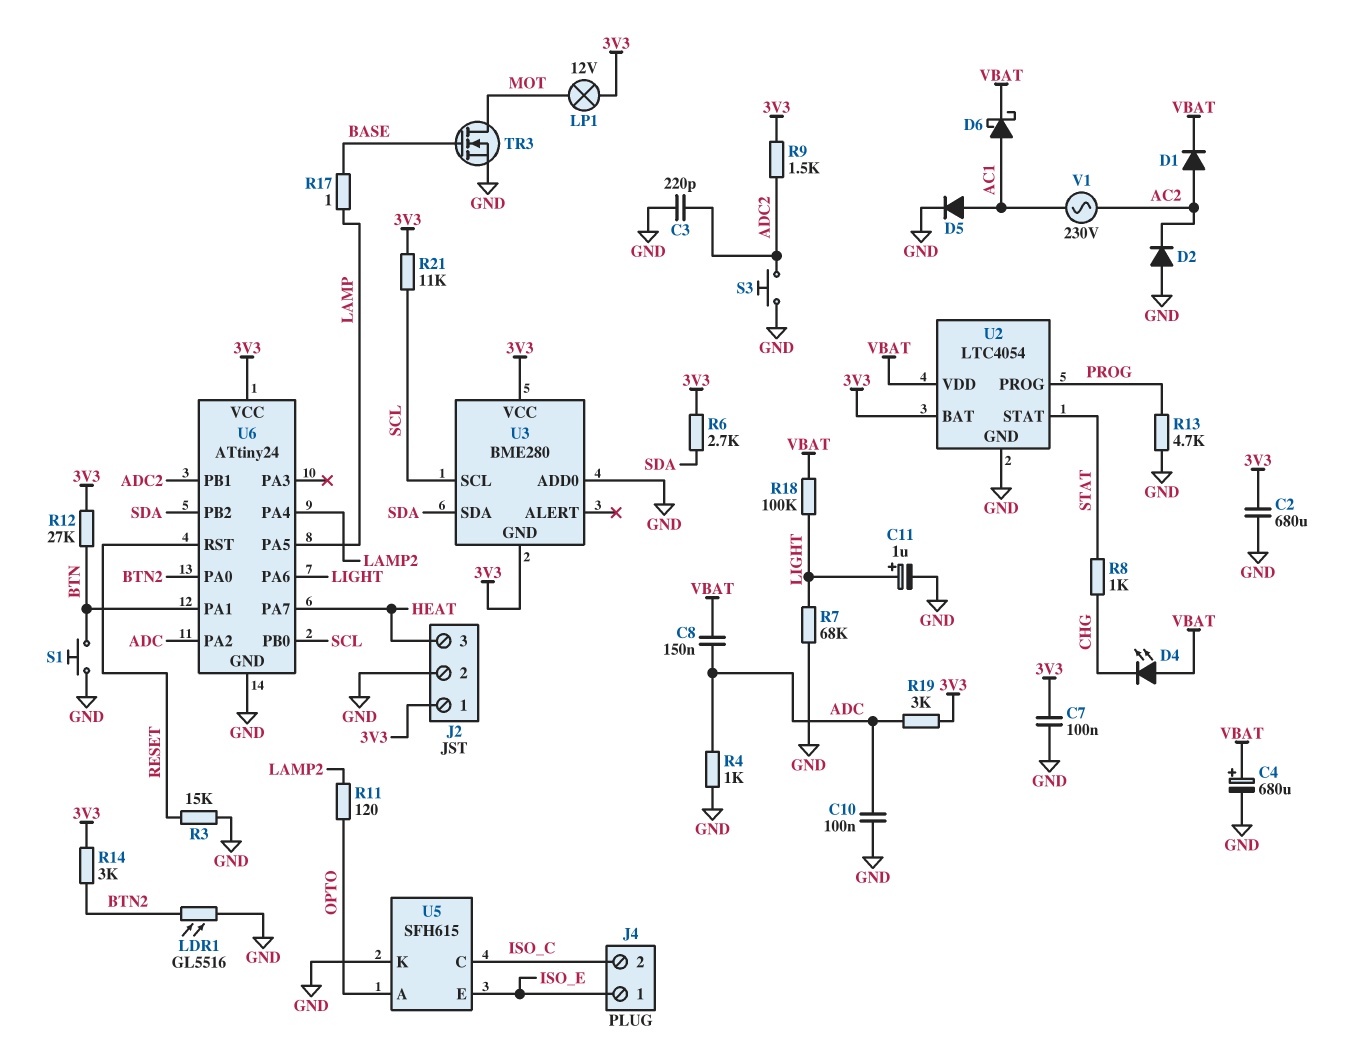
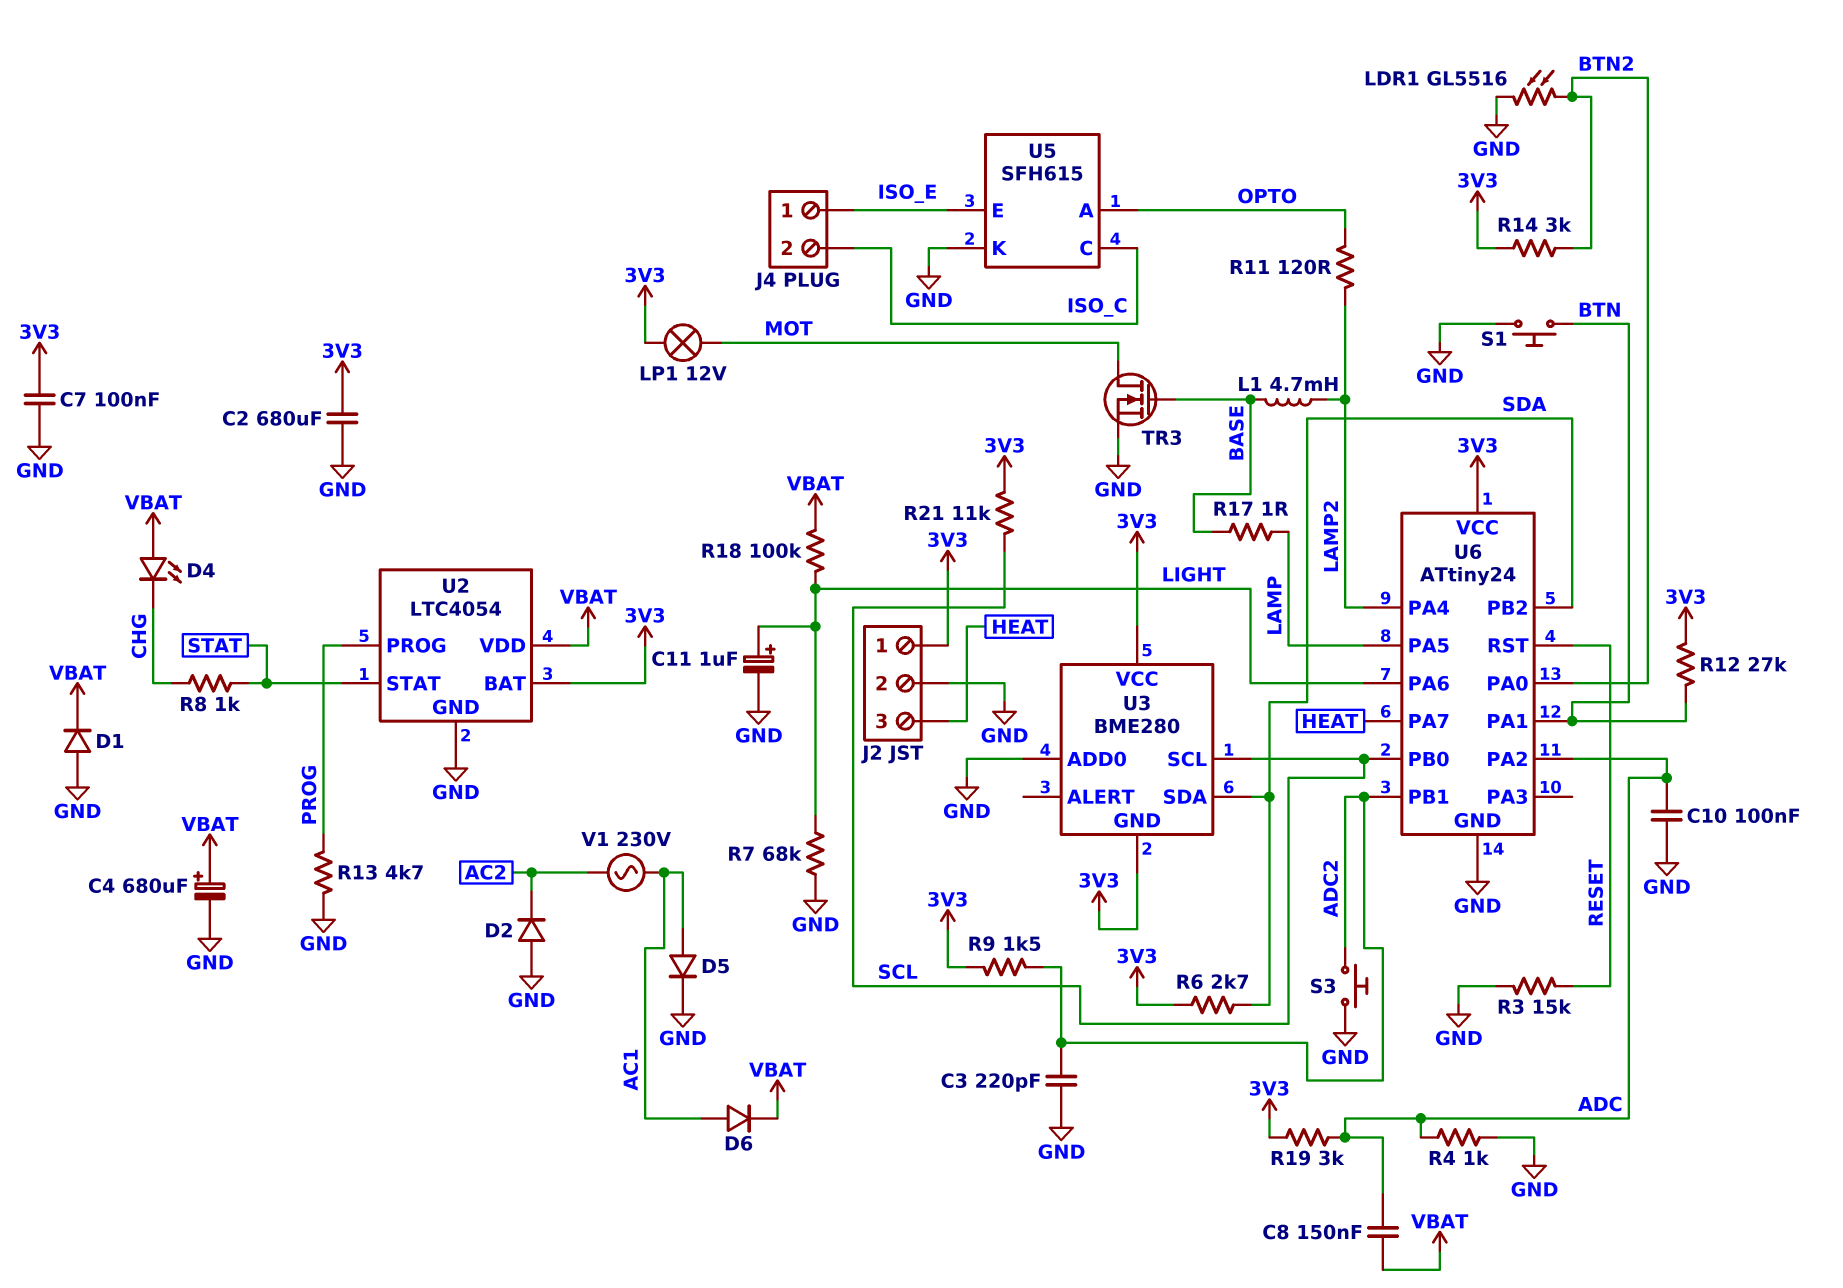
D1: diode (A AC2, K VBAT) -> diode (A GND, K VBAT)
D6: schottky (A AC1, K VBAT) -> diode (A AC1, K VBAT)
L1: none -> 4.7mH (BASE, LAMP2)

